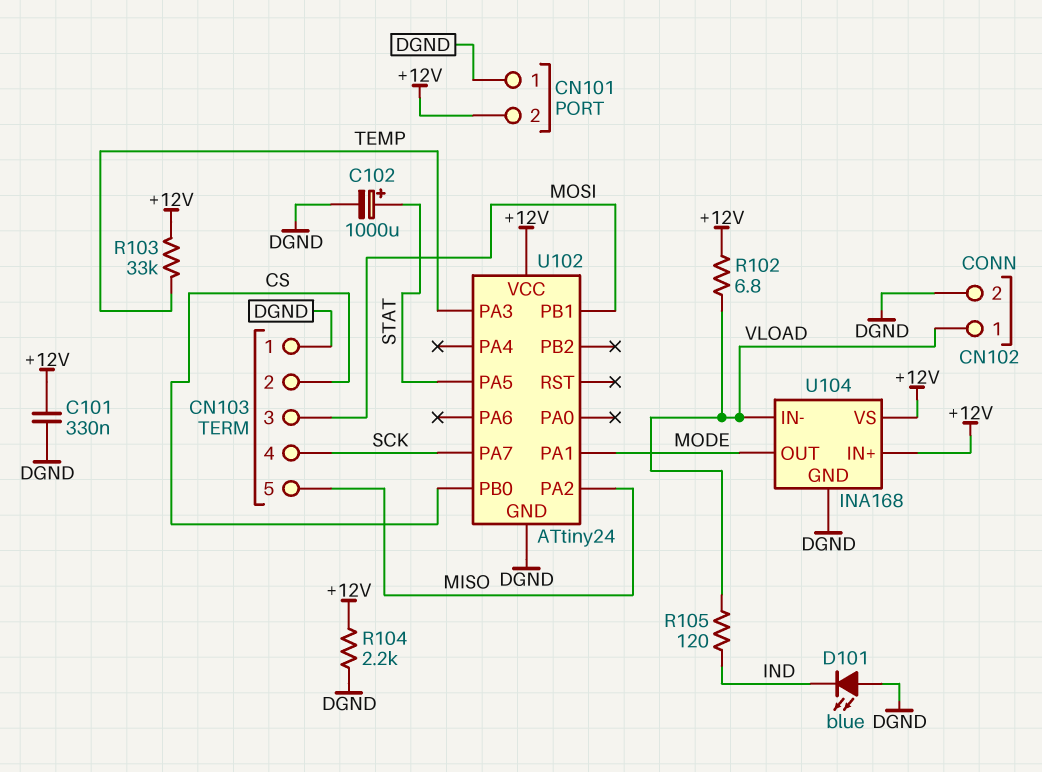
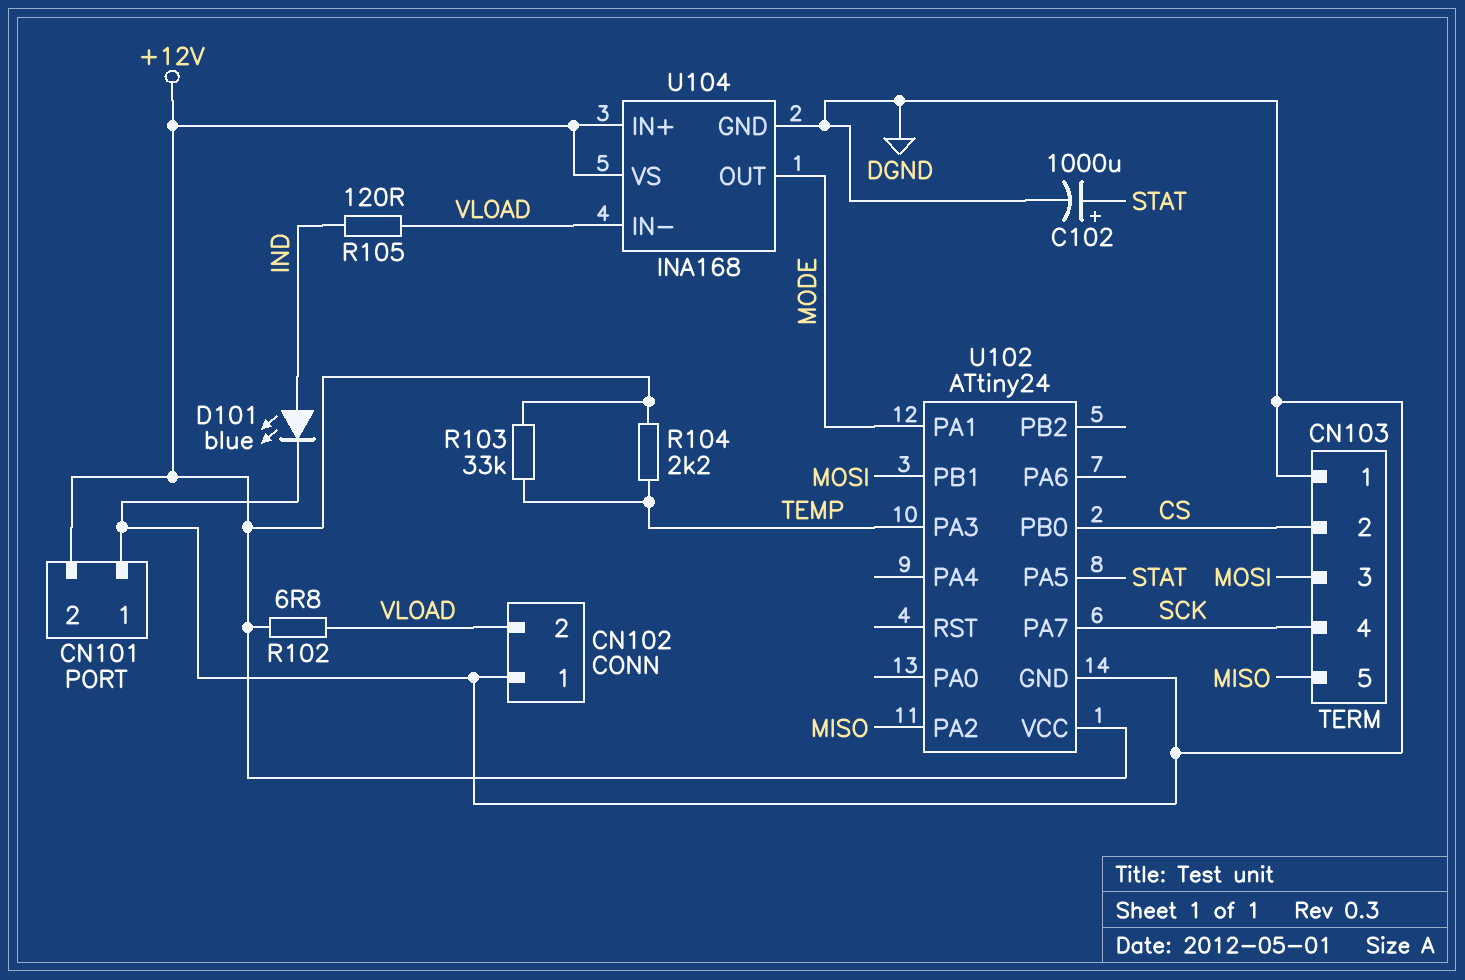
C101: 330nF (+12V, DGND) -> none
CN102 pin 1: VLOAD -> DGND
CN102 pin 2: DGND -> VLOAD
D101: LED blue (A DGND, K IND) -> LED blue (A IND, K DGND)
R104: 2.2k (+12V, DGND) -> 2.2k (+12V, TEMP)

